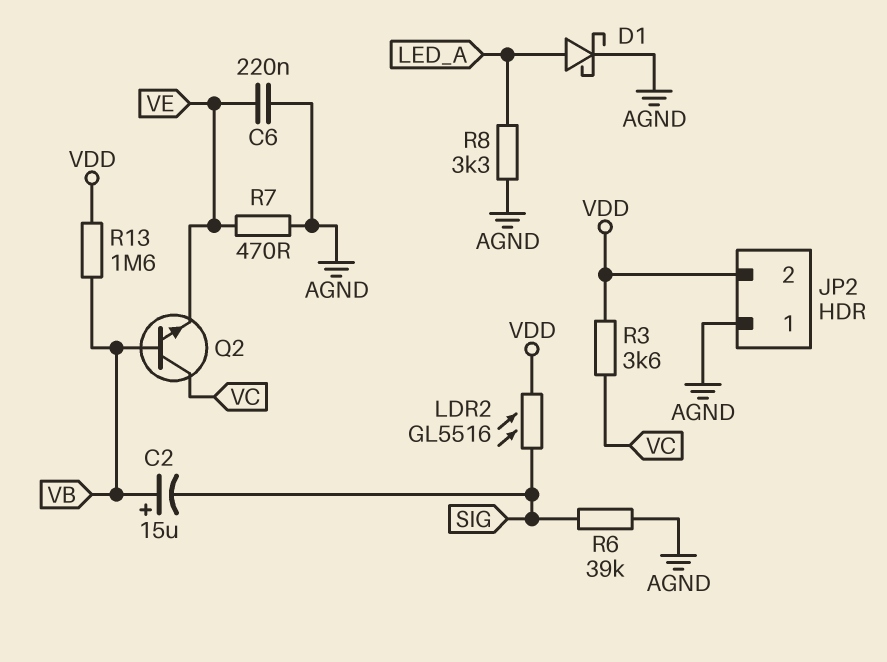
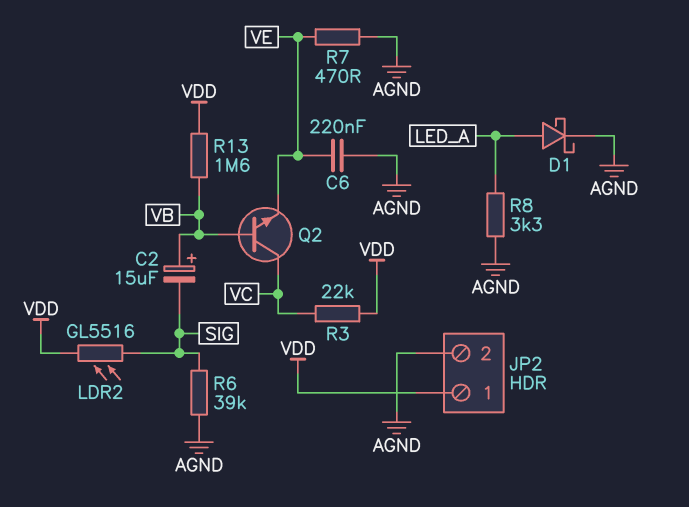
JP2 pin 1: AGND -> VDD
JP2 pin 2: VDD -> AGND
R3: 3.6k (VC, VDD) -> 22k (VC, VDD)

